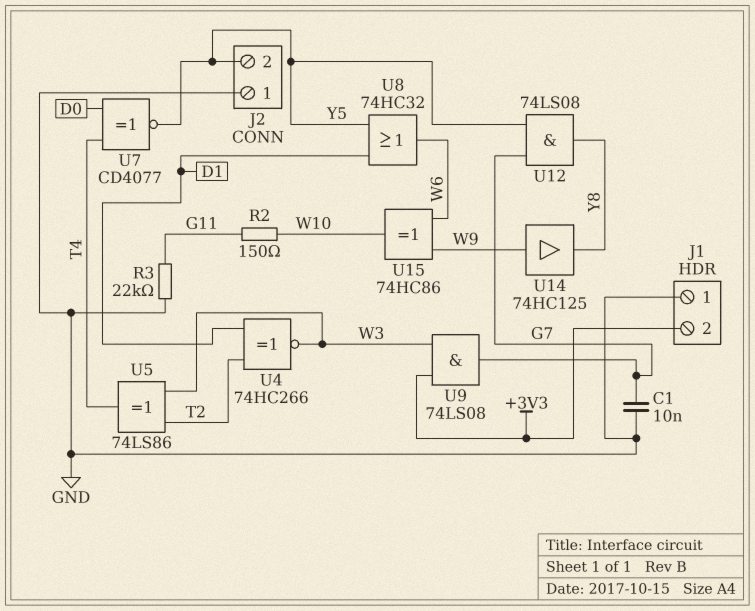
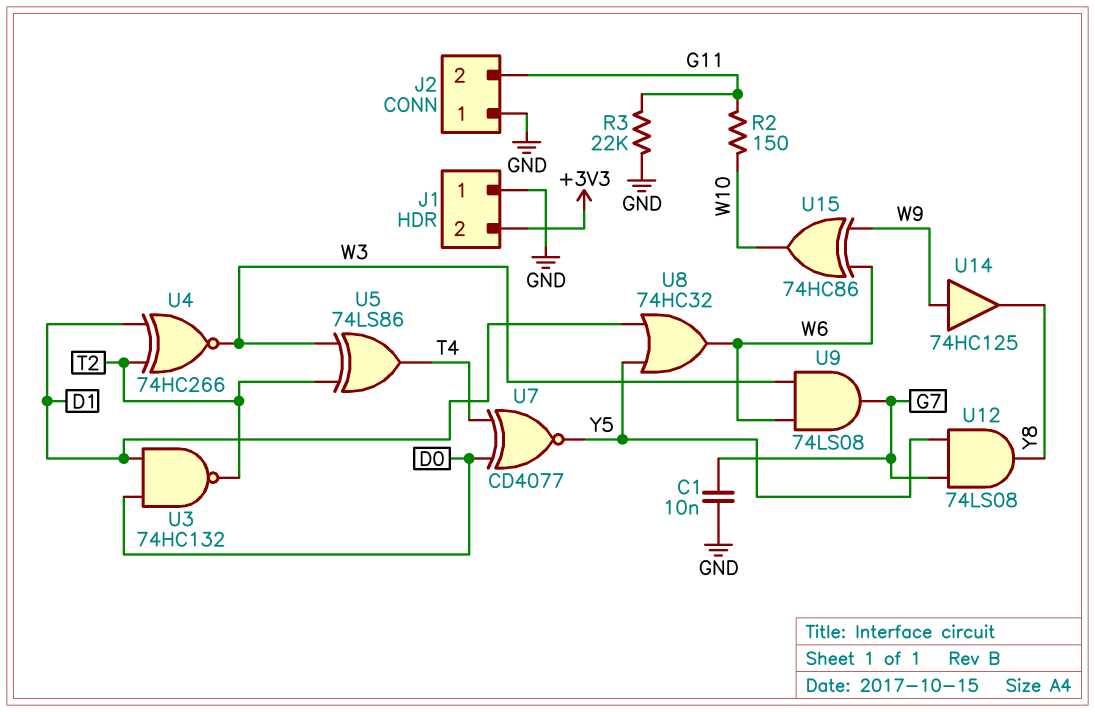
J2 pin 2: Y5 -> G11
U3: none -> NAND 74HC132 (in D0, in D1, out T2)
U9: AND 74LS08 (in +3V3, in W3, out G7) -> AND 74LS08 (in W3, in W6, out G7)

